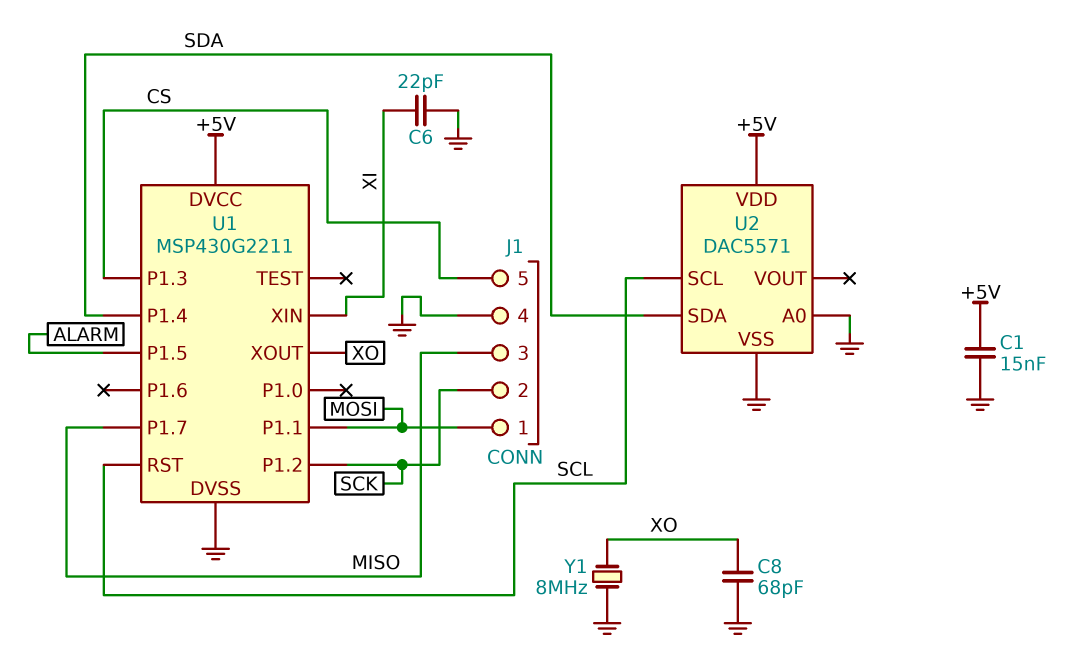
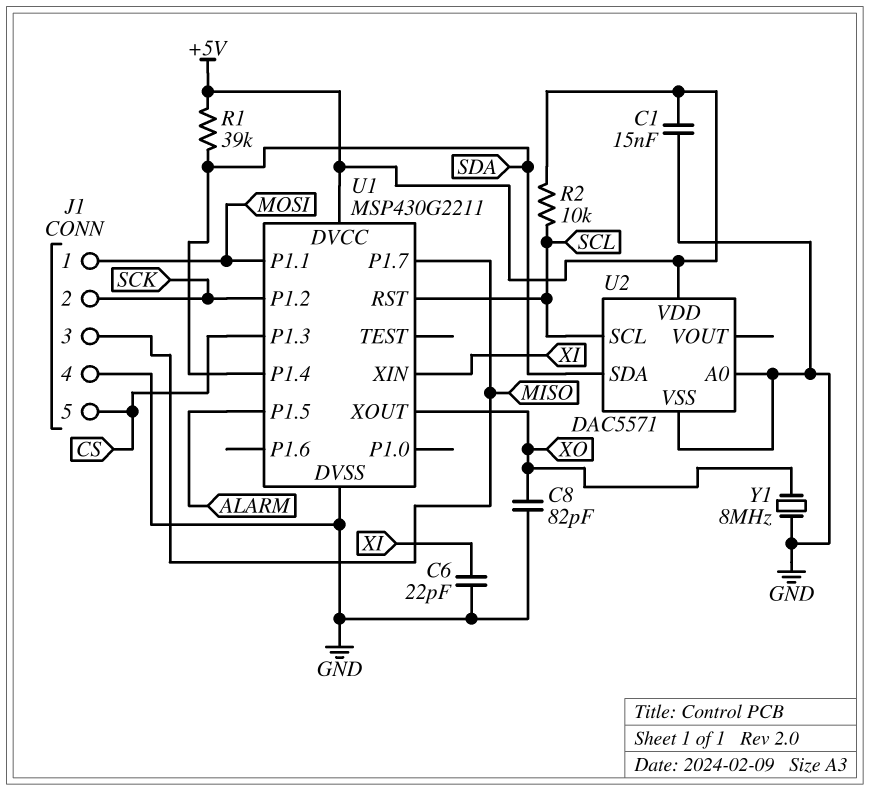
C8: 68pF (GND, XO) -> 82pF (GND, XO)
R1: none -> 39k (+5V, SDA)
R2: none -> 10k (+5V, SCL)

